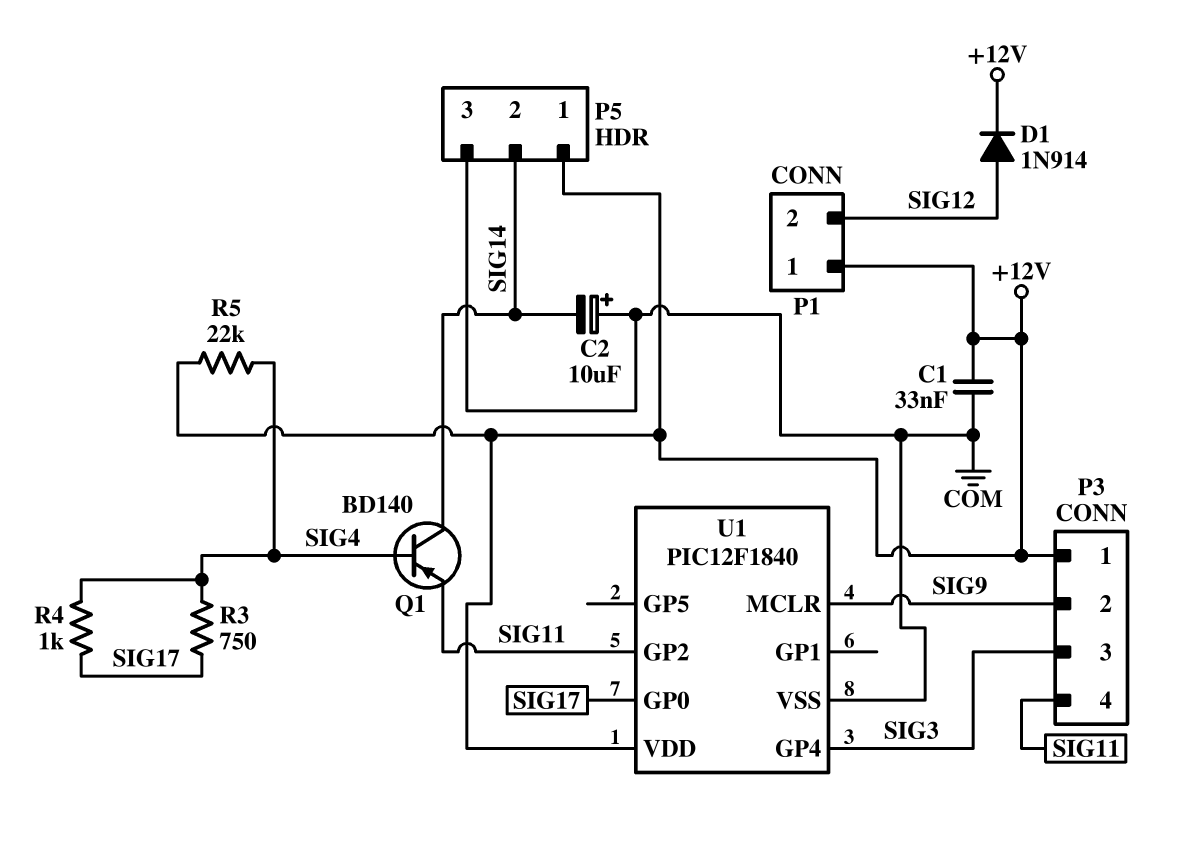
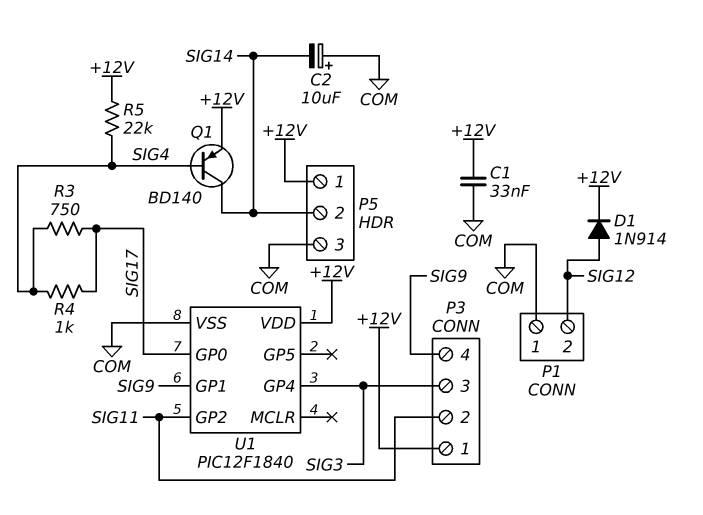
P1 pin 1: +12V -> COM
P3 pin 2: SIG9 -> SIG11
P3 pin 4: SIG11 -> SIG9
Q1: PNP BD140 (B SIG4, C SIG14, E SIG11) -> PNP BD140 (B SIG4, C SIG14, E +12V)
U1 pin GP1: none -> SIG9
U1 pin MCLR: SIG9 -> none

